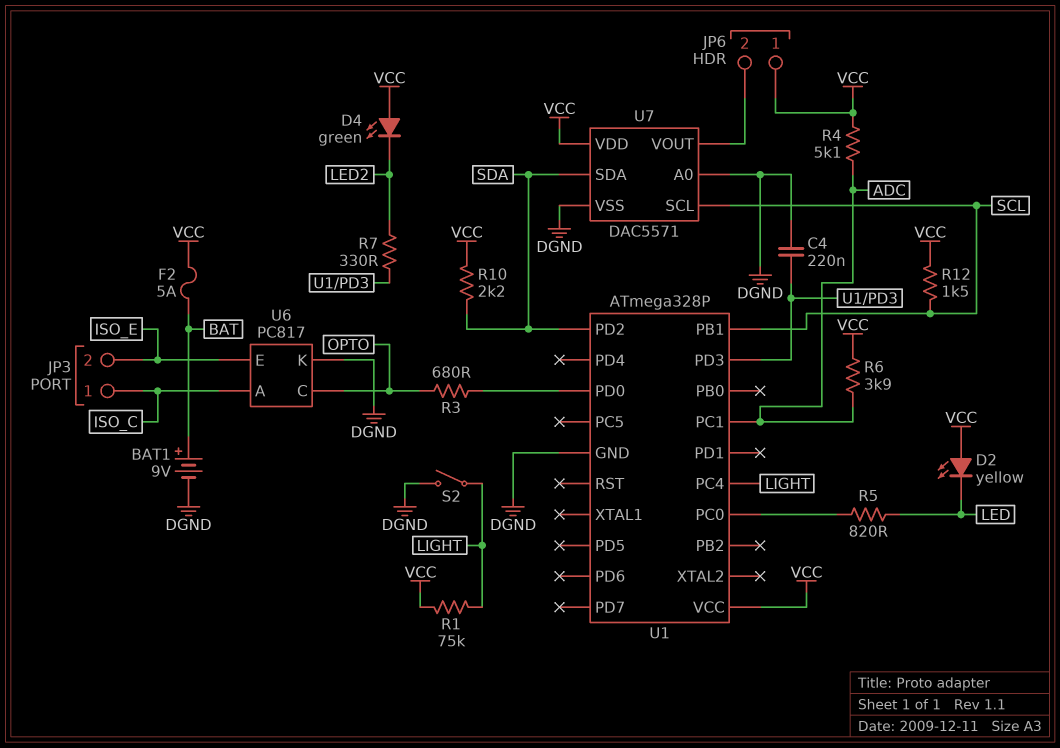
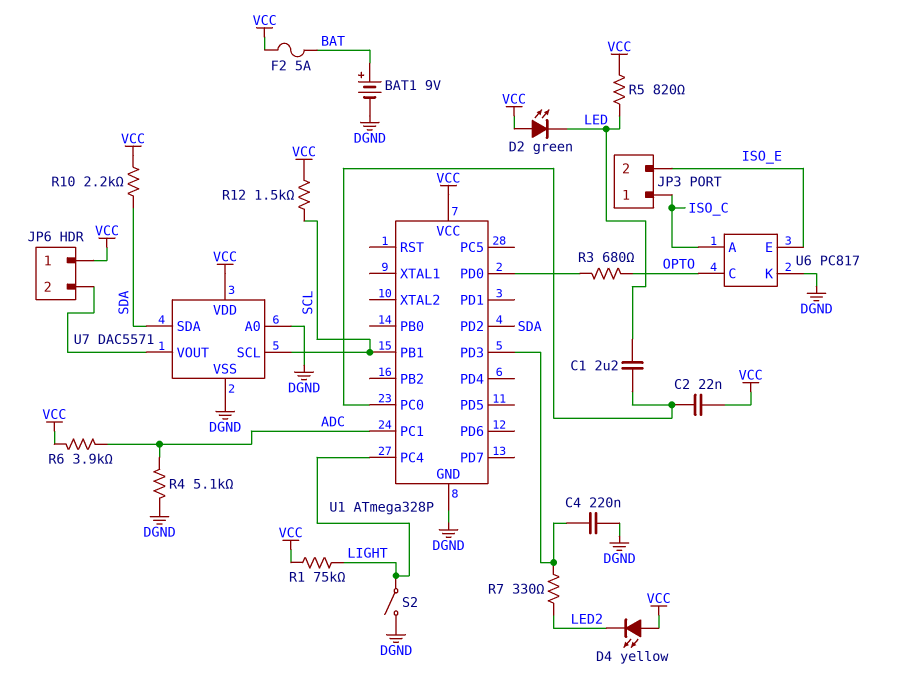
C1: none -> 2.2uF (LED, U1/PC0)
C2: none -> 22nF (U1/PC0, VCC)
D2: LED yellow (A VCC, K LED) -> LED green (A VCC, K LED)
D4: LED green (A VCC, K LED2) -> LED yellow (A VCC, K LED2)
R4: 5.1k (ADC, VCC) -> 5.1k (ADC, DGND)
R5: 820 (LED, U1/PC0) -> 820 (LED, VCC)

